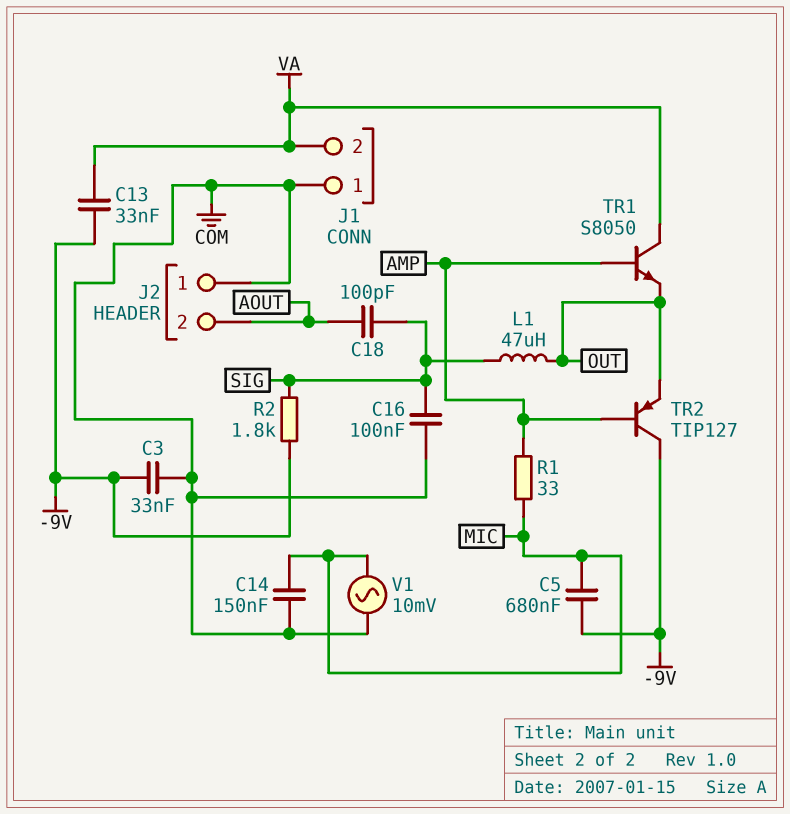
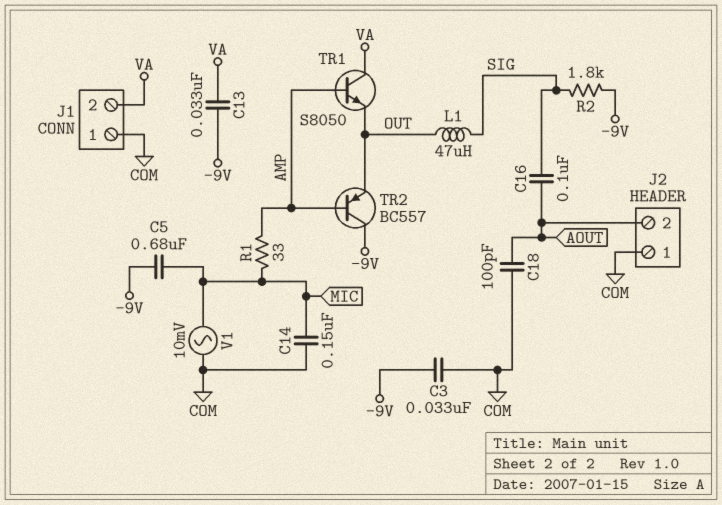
C16: 100nF (COM, SIG) -> 100nF (AOUT, SIG)
C18: 100pF (AOUT, SIG) -> 100pF (AOUT, COM)
TR2: PNP TIP127 (B AMP, C -9V, E OUT) -> PNP BC557 (B AMP, C -9V, E OUT)

